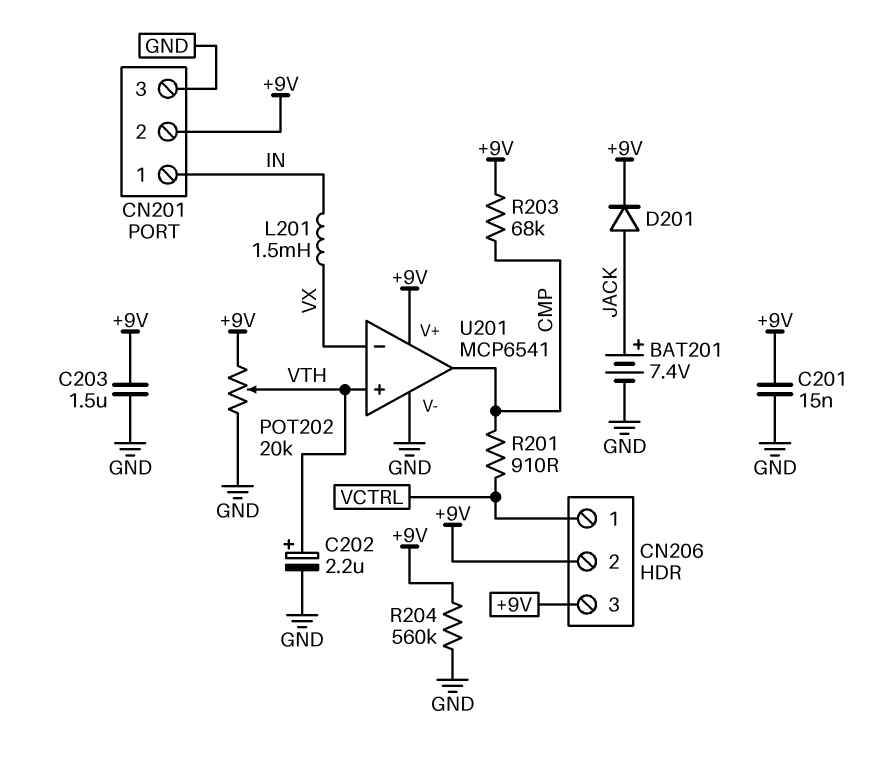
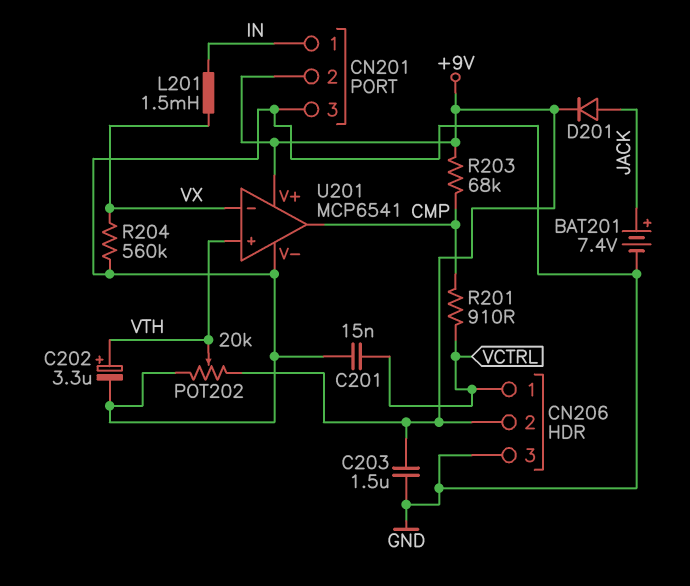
C201: 15nF (+9V, GND) -> 15nF (GND, VCTRL)
C202: 2.2uF (plus VTH, minus GND) -> 3.3uF (plus VTH, minus GND)
CN206 pin 3: +9V -> GND
R204: 560k (+9V, GND) -> 560k (GND, VX)

